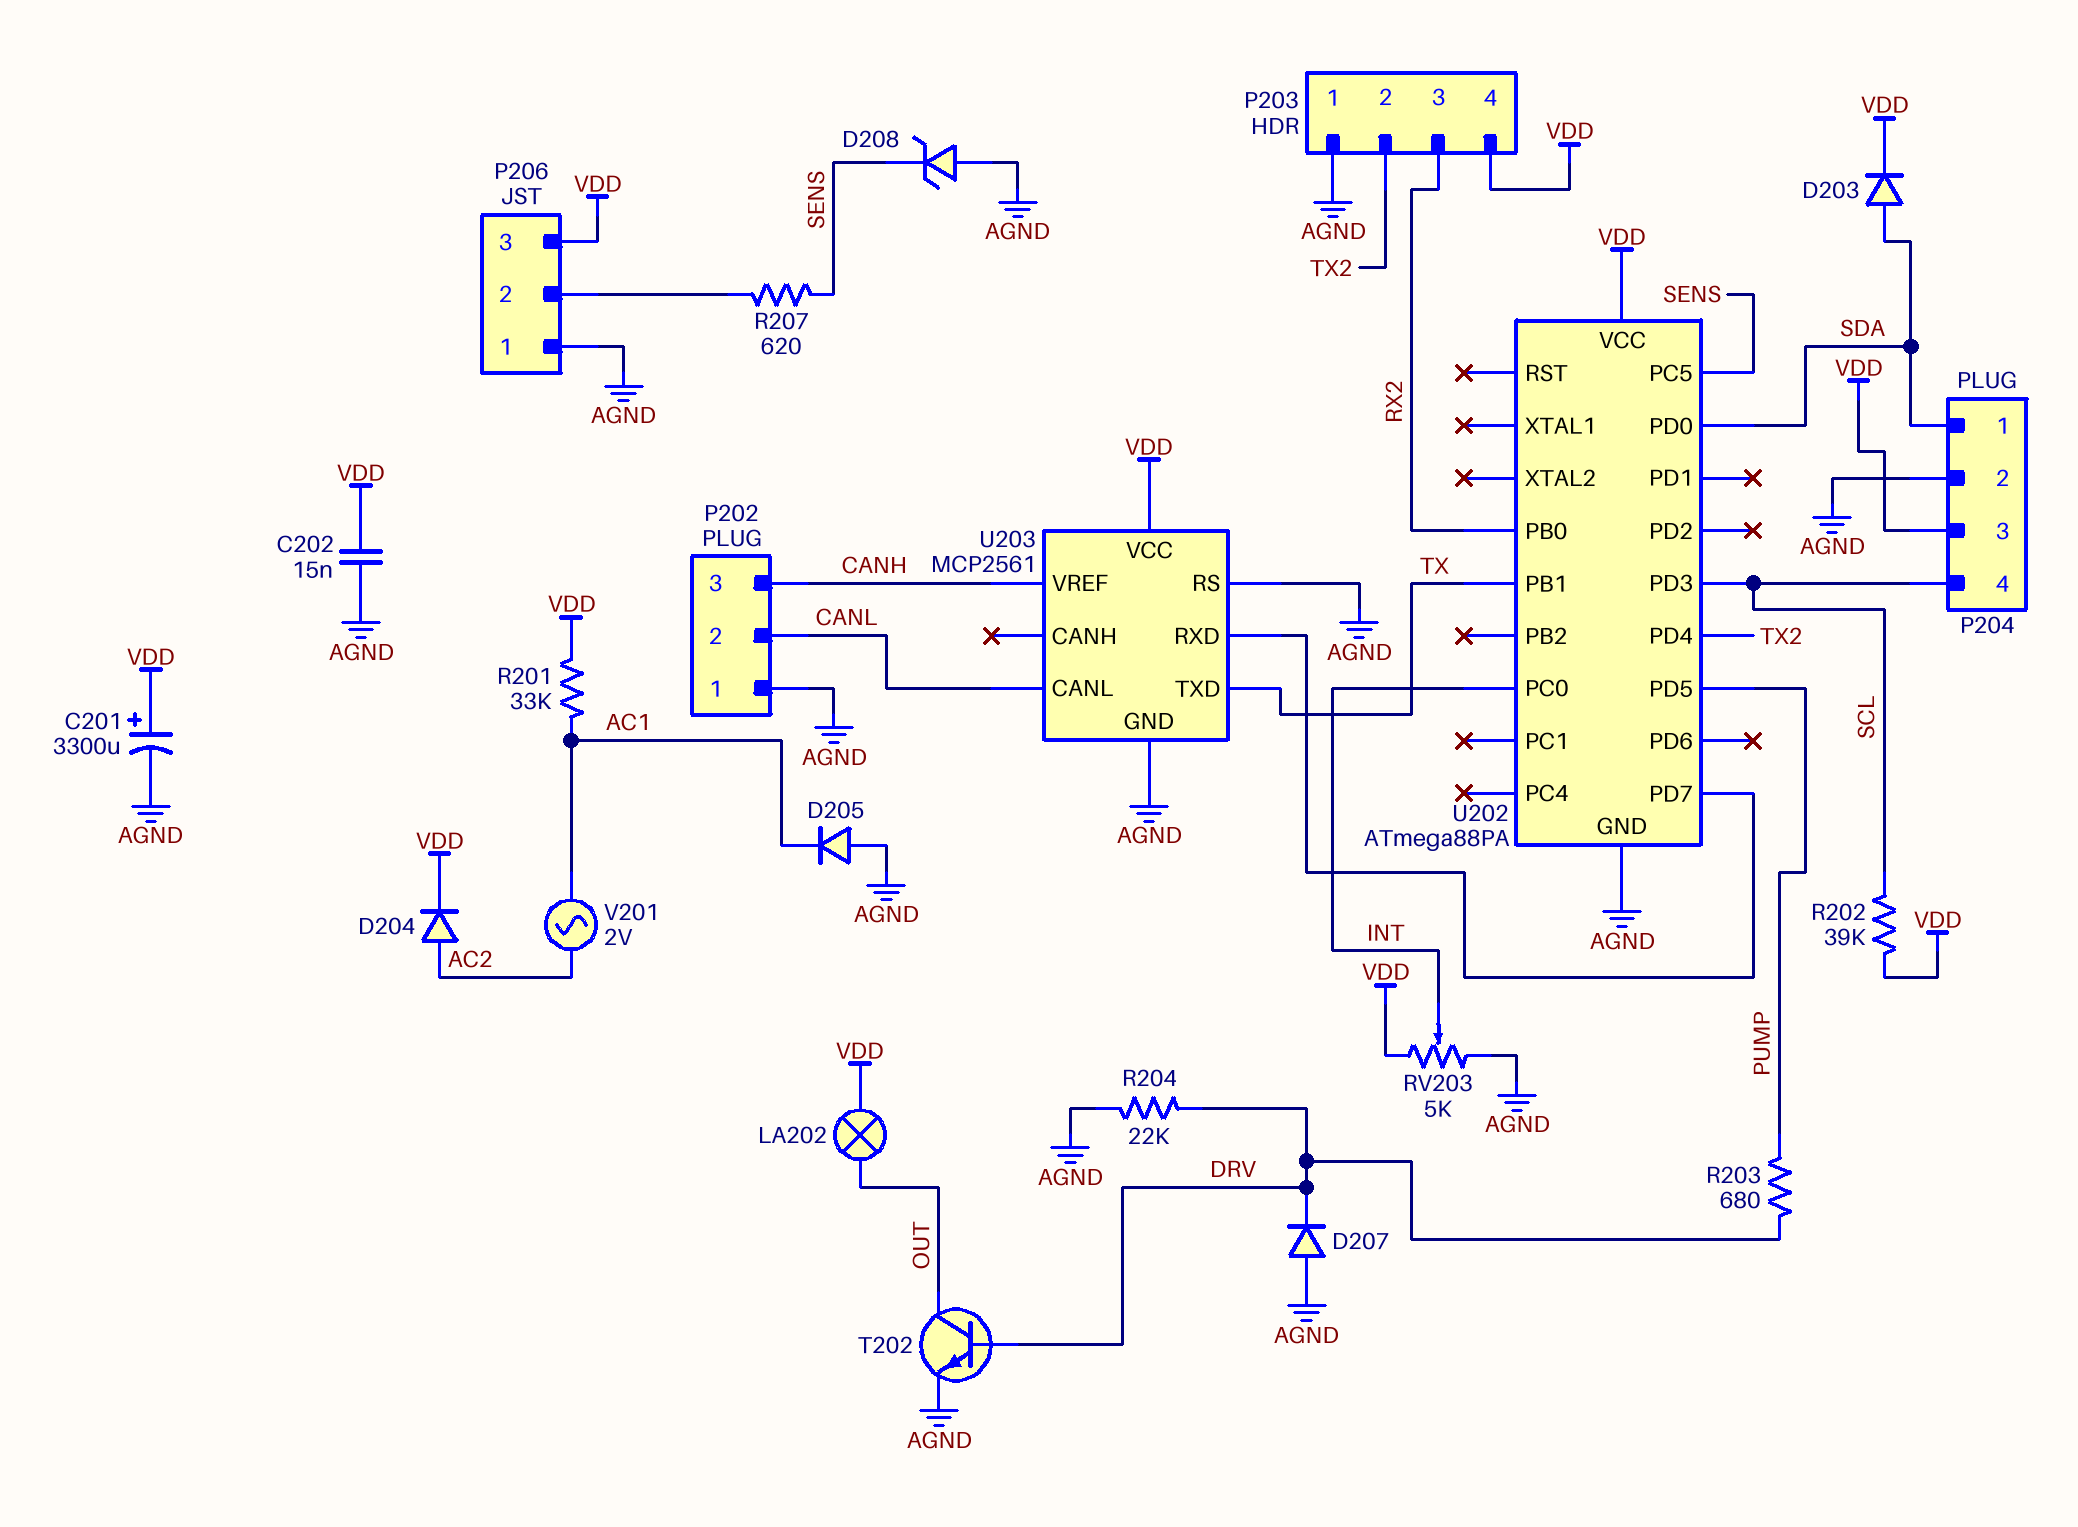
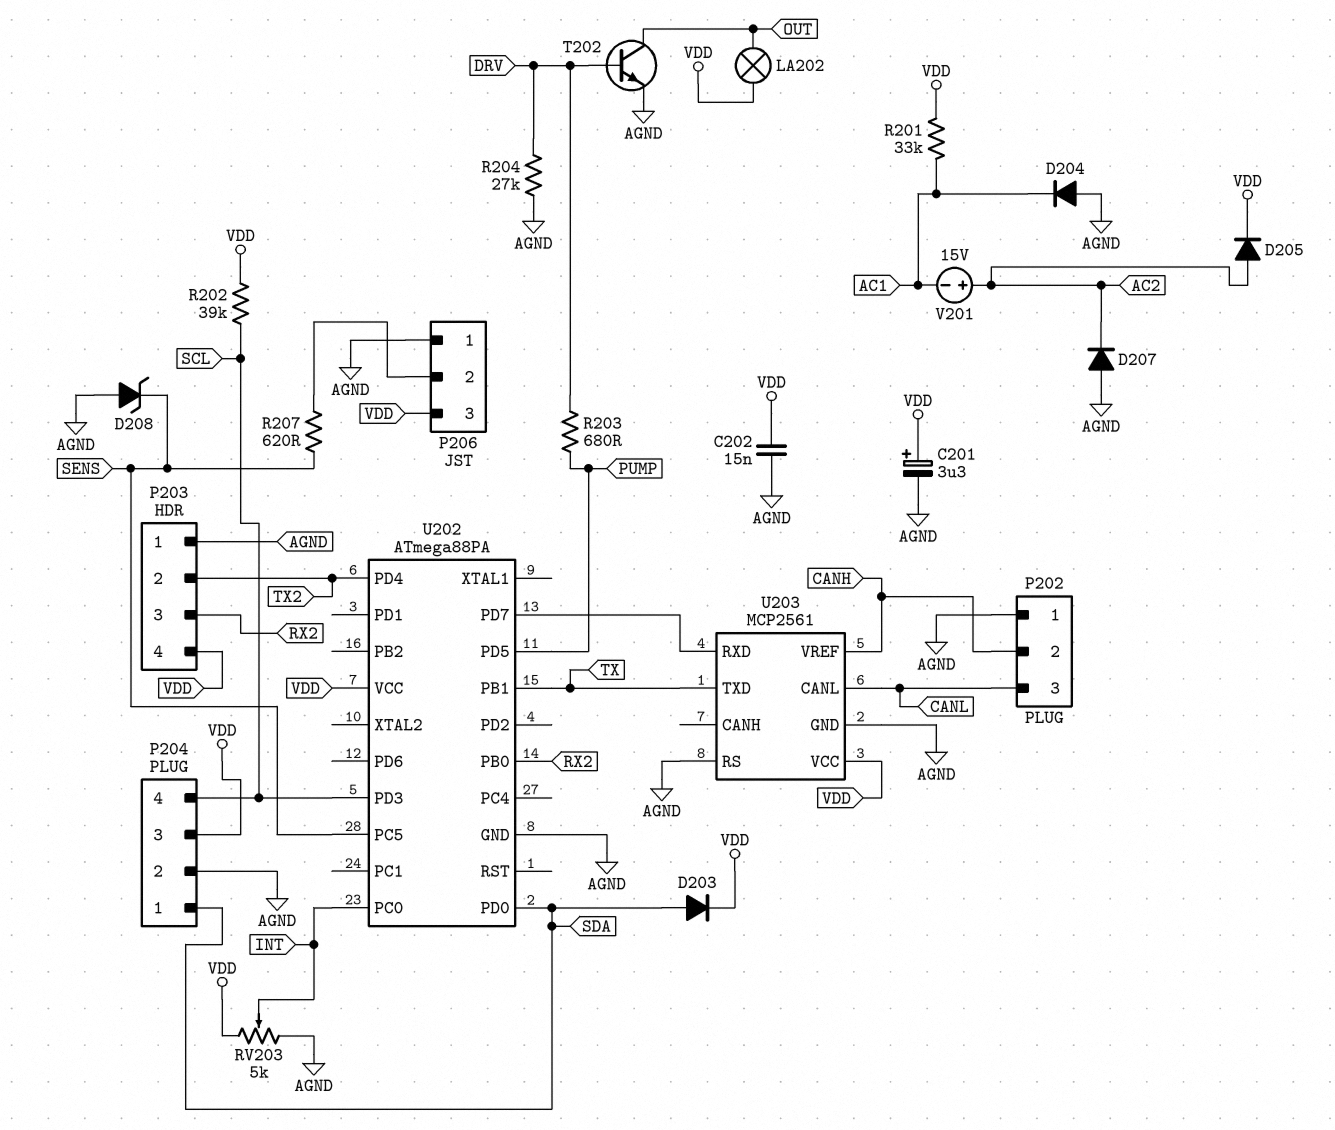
C201: 3300uF (plus VDD, minus AGND) -> 3.3uF (plus VDD, minus AGND)
D204: diode (A AC2, K VDD) -> diode (A AGND, K AC1)
D205: diode (A AGND, K AC1) -> diode (A AC2, K VDD)
D207: diode (A AGND, K DRV) -> diode (A AGND, K AC2)
P202 pin 2: CANL -> CANH
P202 pin 3: CANH -> CANL
R204: 22k (AGND, DRV) -> 27k (AGND, DRV)
V201: AC 2V (AC1, AC2) -> 15V (plus AC2, minus AC1)

